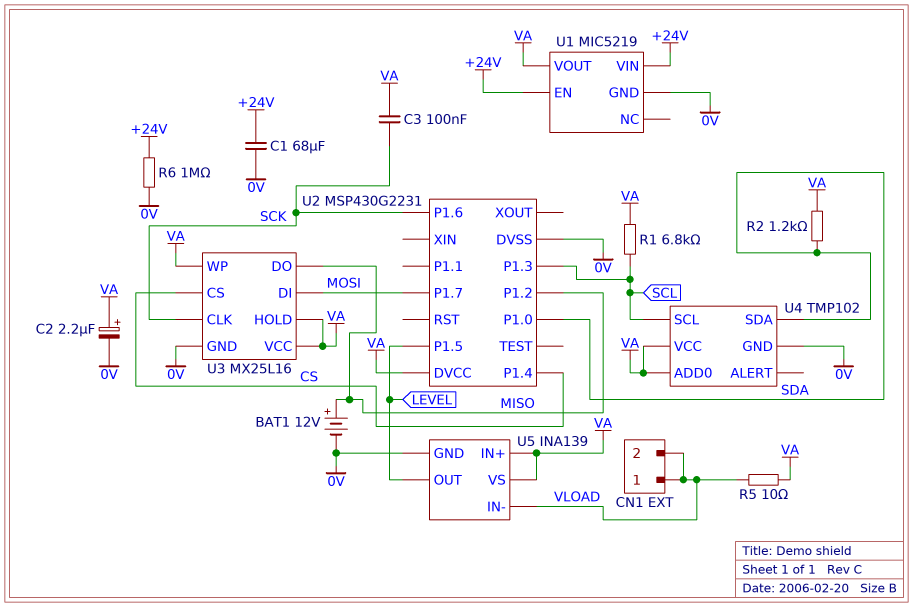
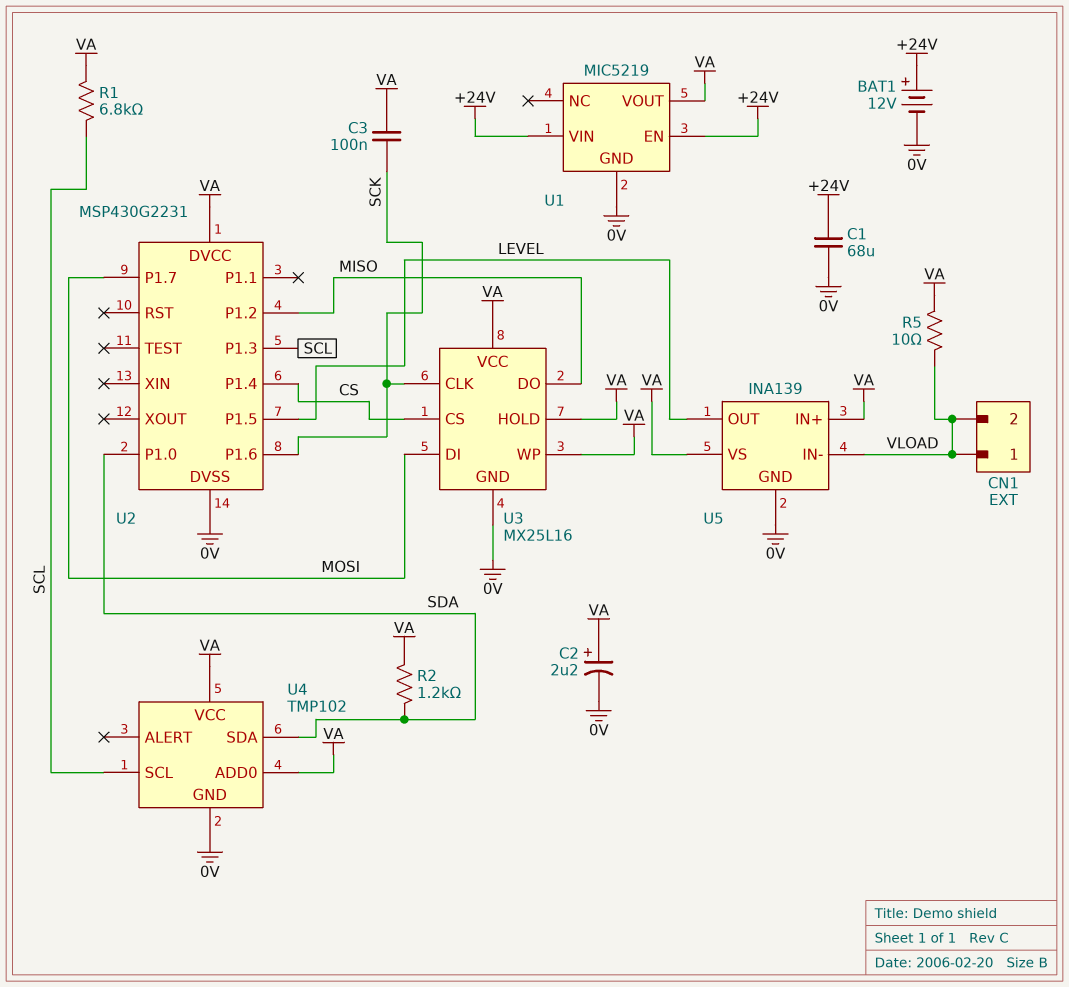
BAT1: 12V (plus MISO, minus 0V) -> 12V (plus +24V, minus 0V)
R6: 1M (+24V, 0V) -> none

